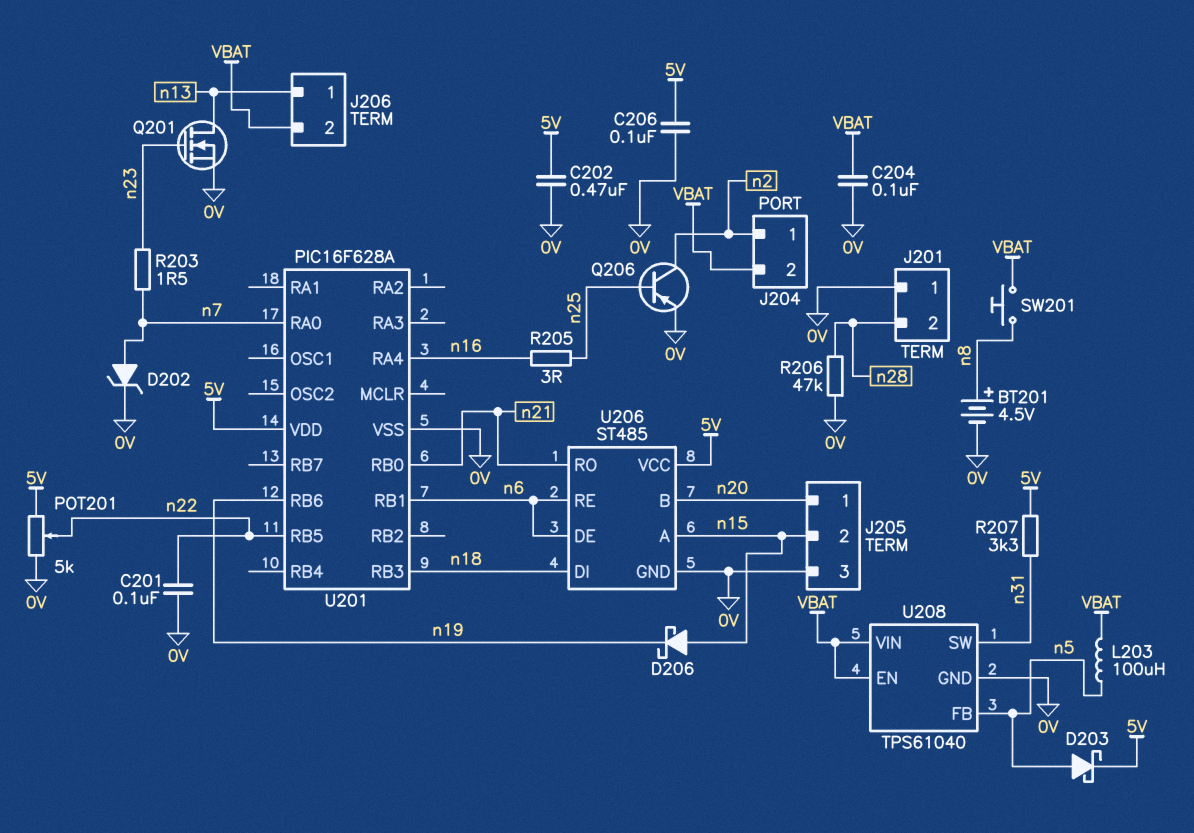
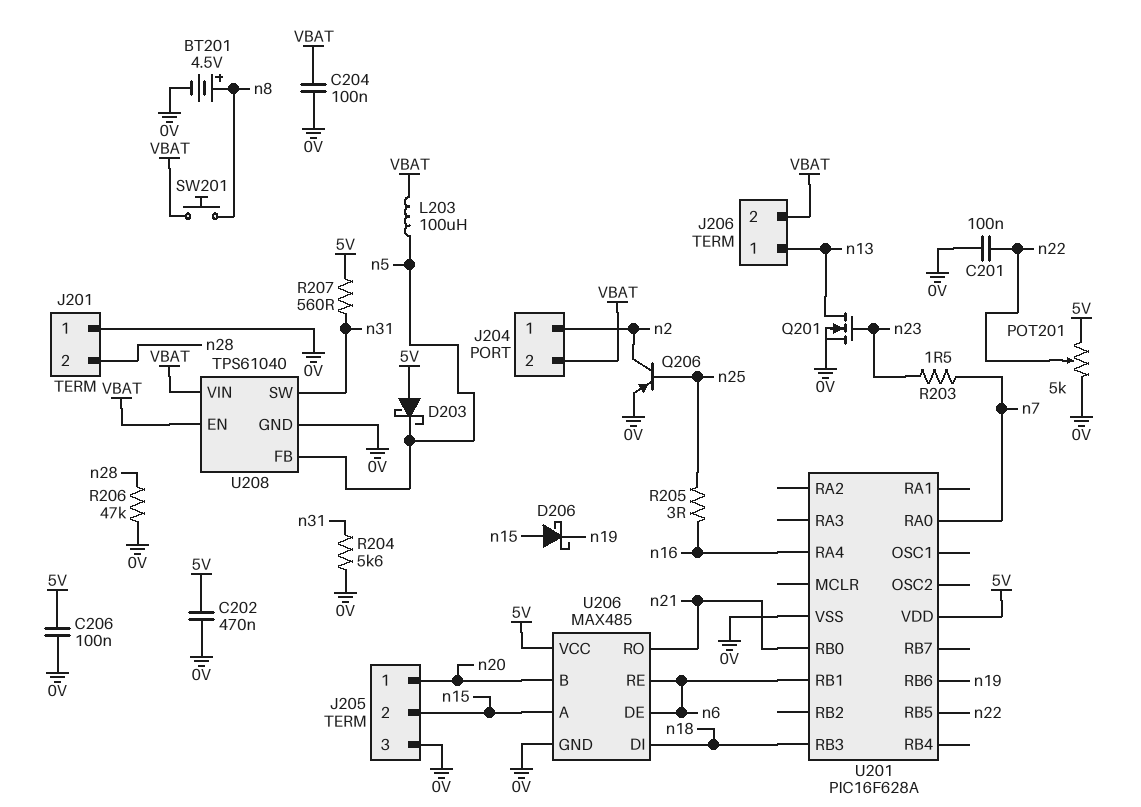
D202: zener (A n7, K 0V) -> none
D203: schottky (A n5, K 5V) -> schottky (A 5V, K n5)
R204: none -> 5.6k (0V, n31)
R207: 3.3k (5V, n31) -> 560 (5V, n31)
U206: ST485 -> MAX485

